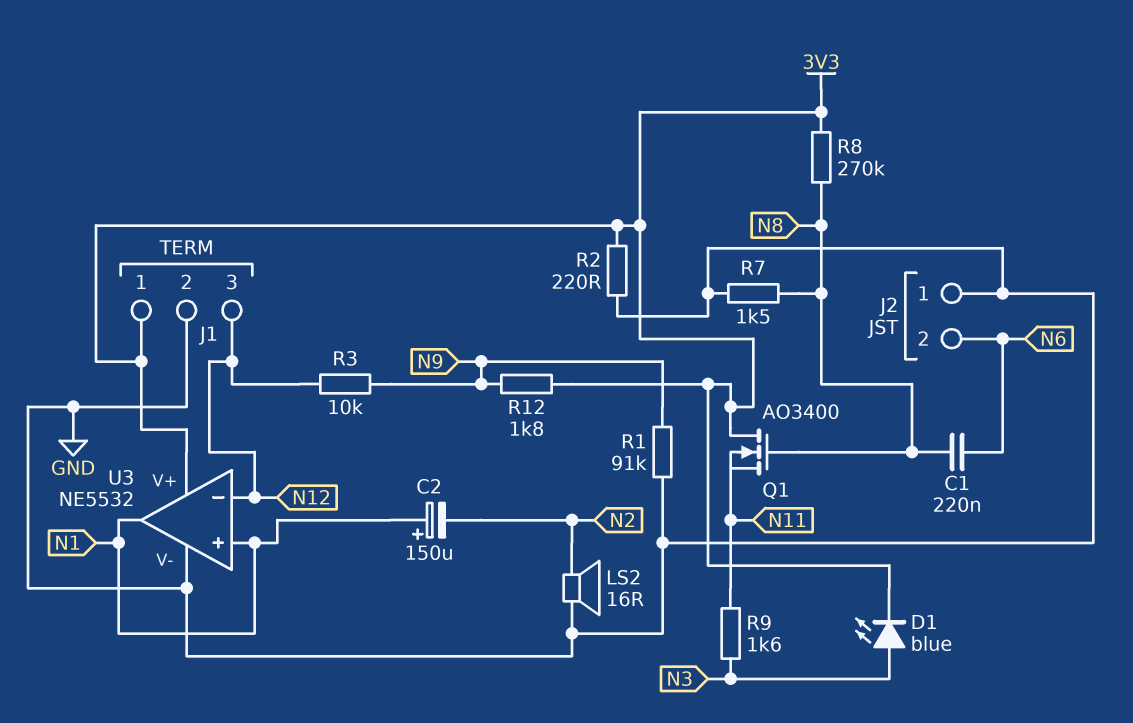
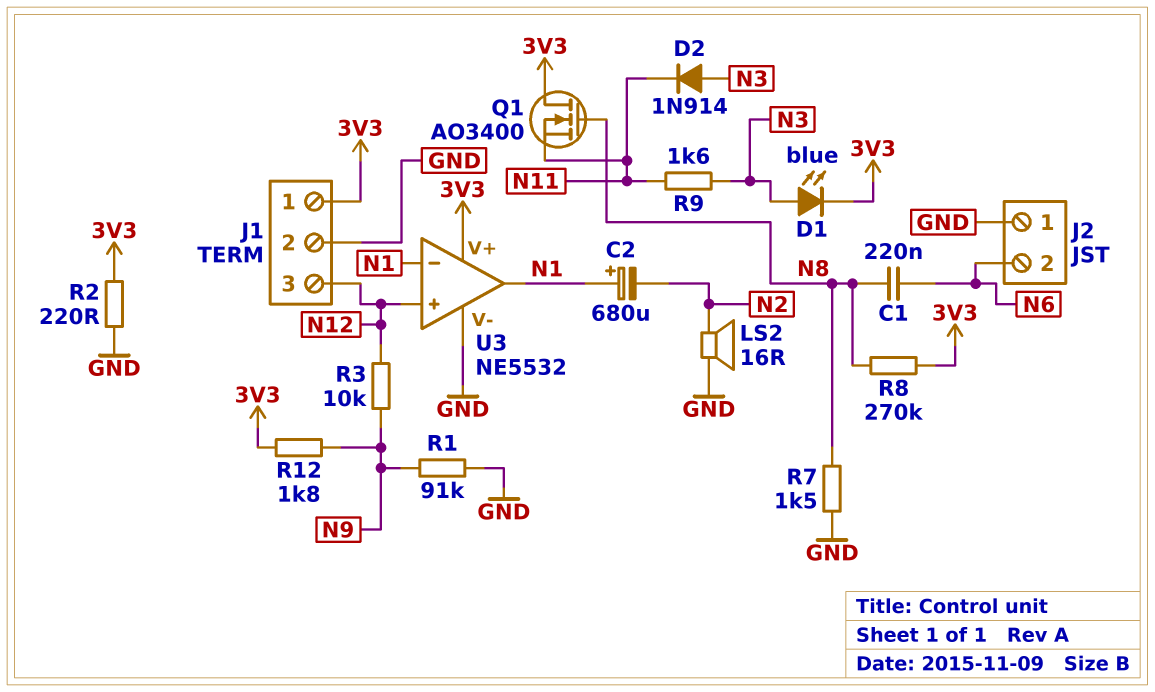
C2: 150uF (plus N1, minus N2) -> 680uF (plus N1, minus N2)
D2: none -> diode 1N914 (A N3, K N11)
U3 pin in+: N1 -> N12
U3 pin in-: N12 -> N1

